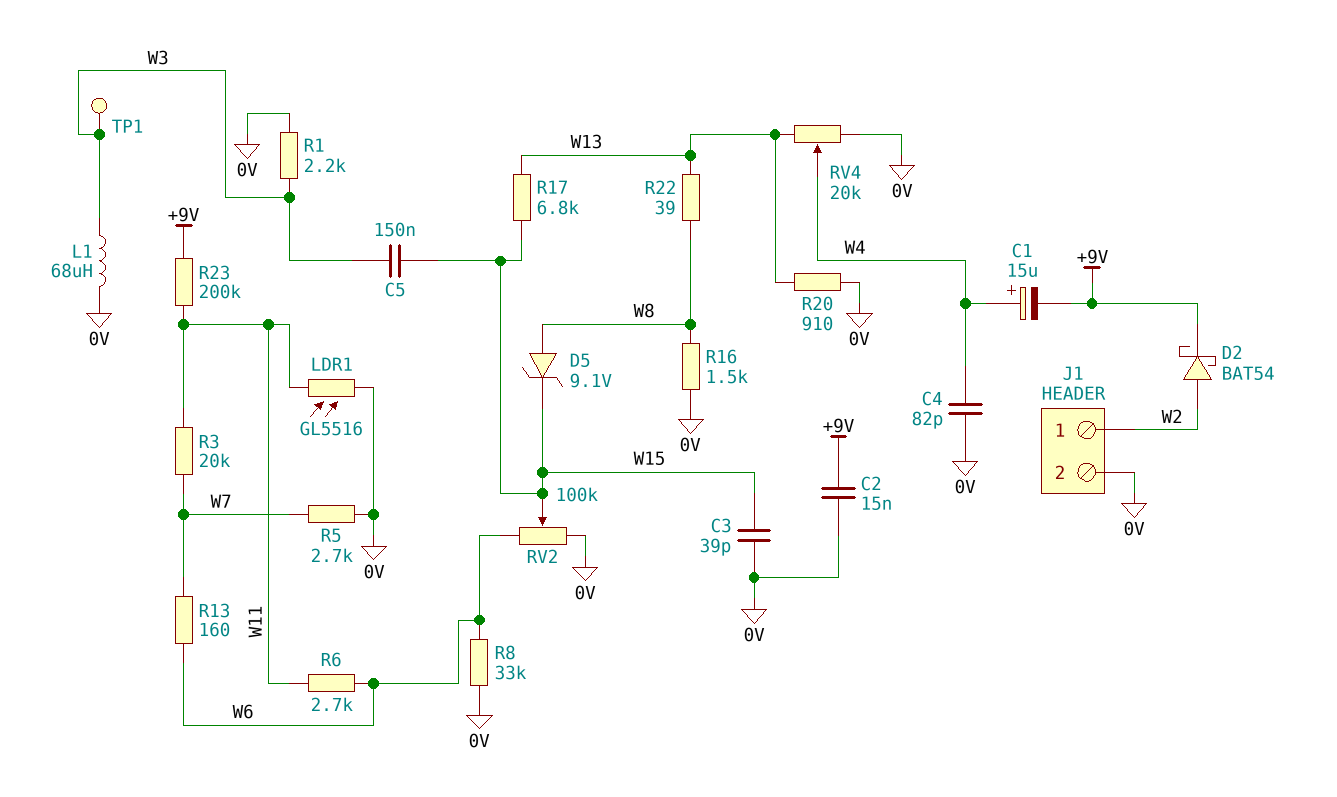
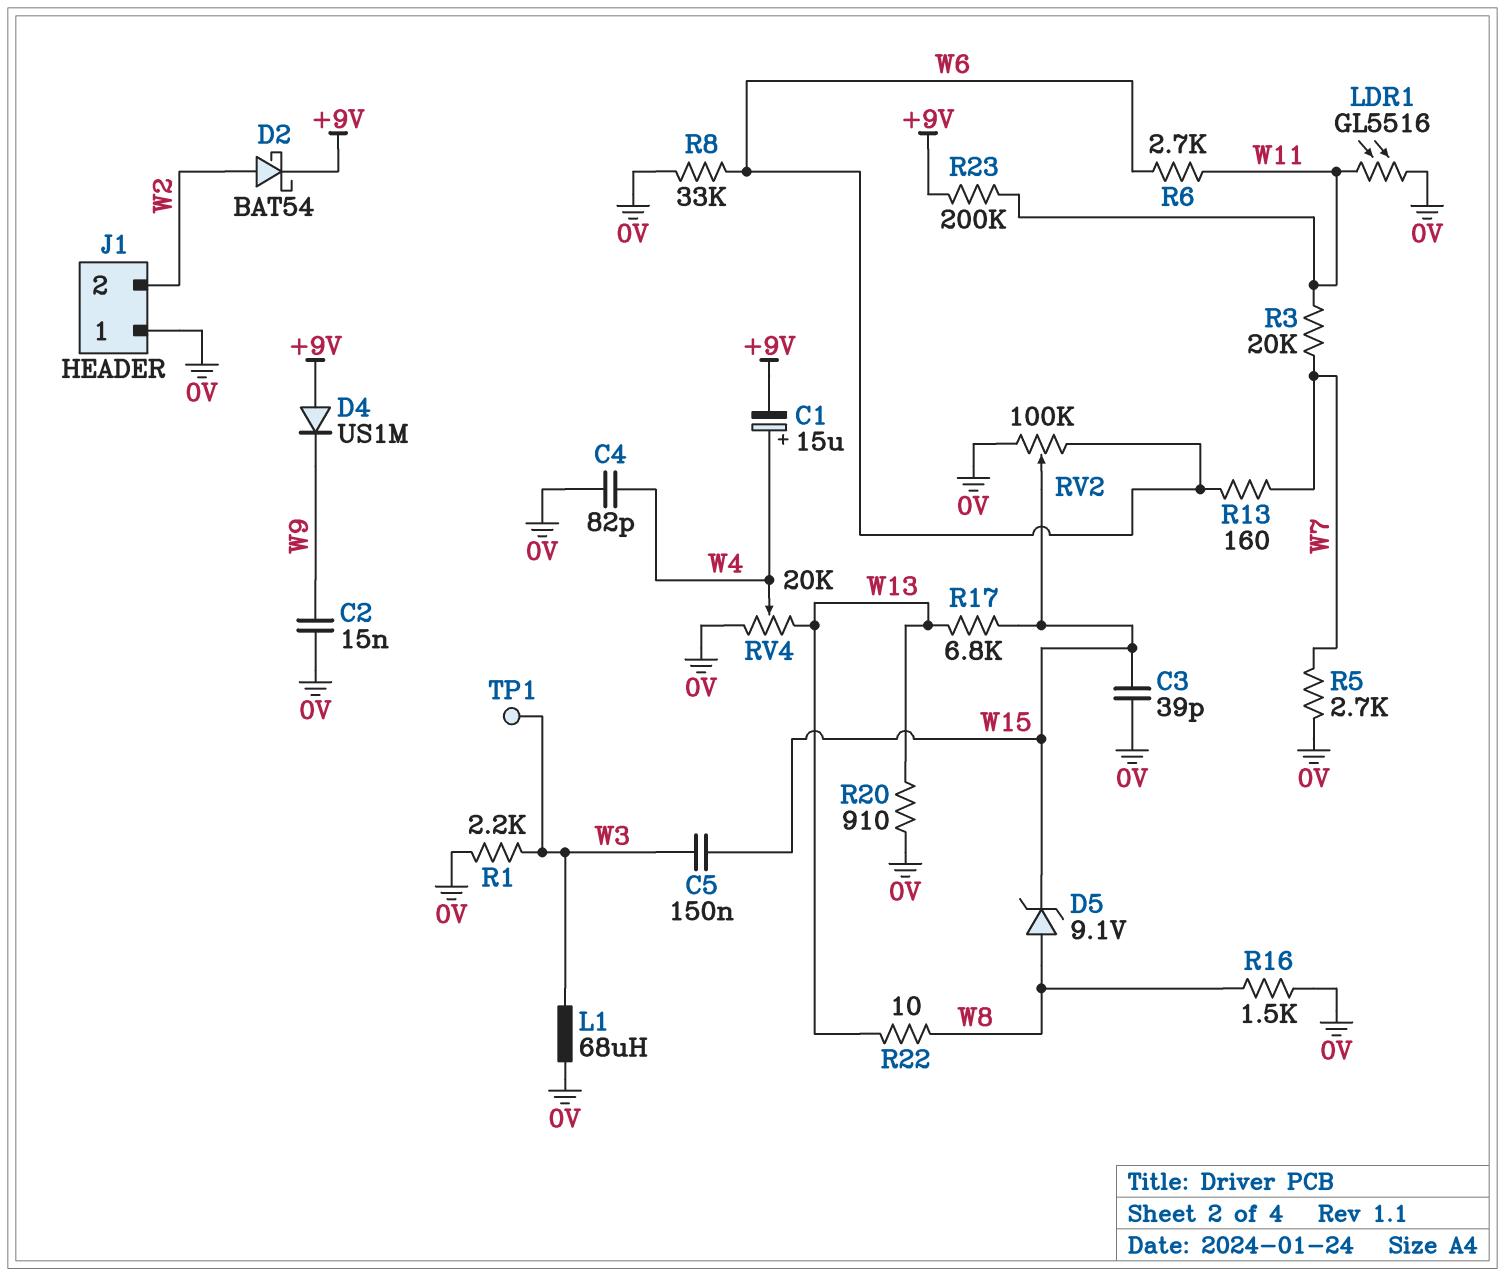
C2: 15nF (+9V, 0V) -> 15nF (0V, W9)
D4: none -> diode US1M (A +9V, K W9)
J1 pin 1: W2 -> 0V
J1 pin 2: 0V -> W2
R22: 39 (W8, W13) -> 10 (W8, W13)

